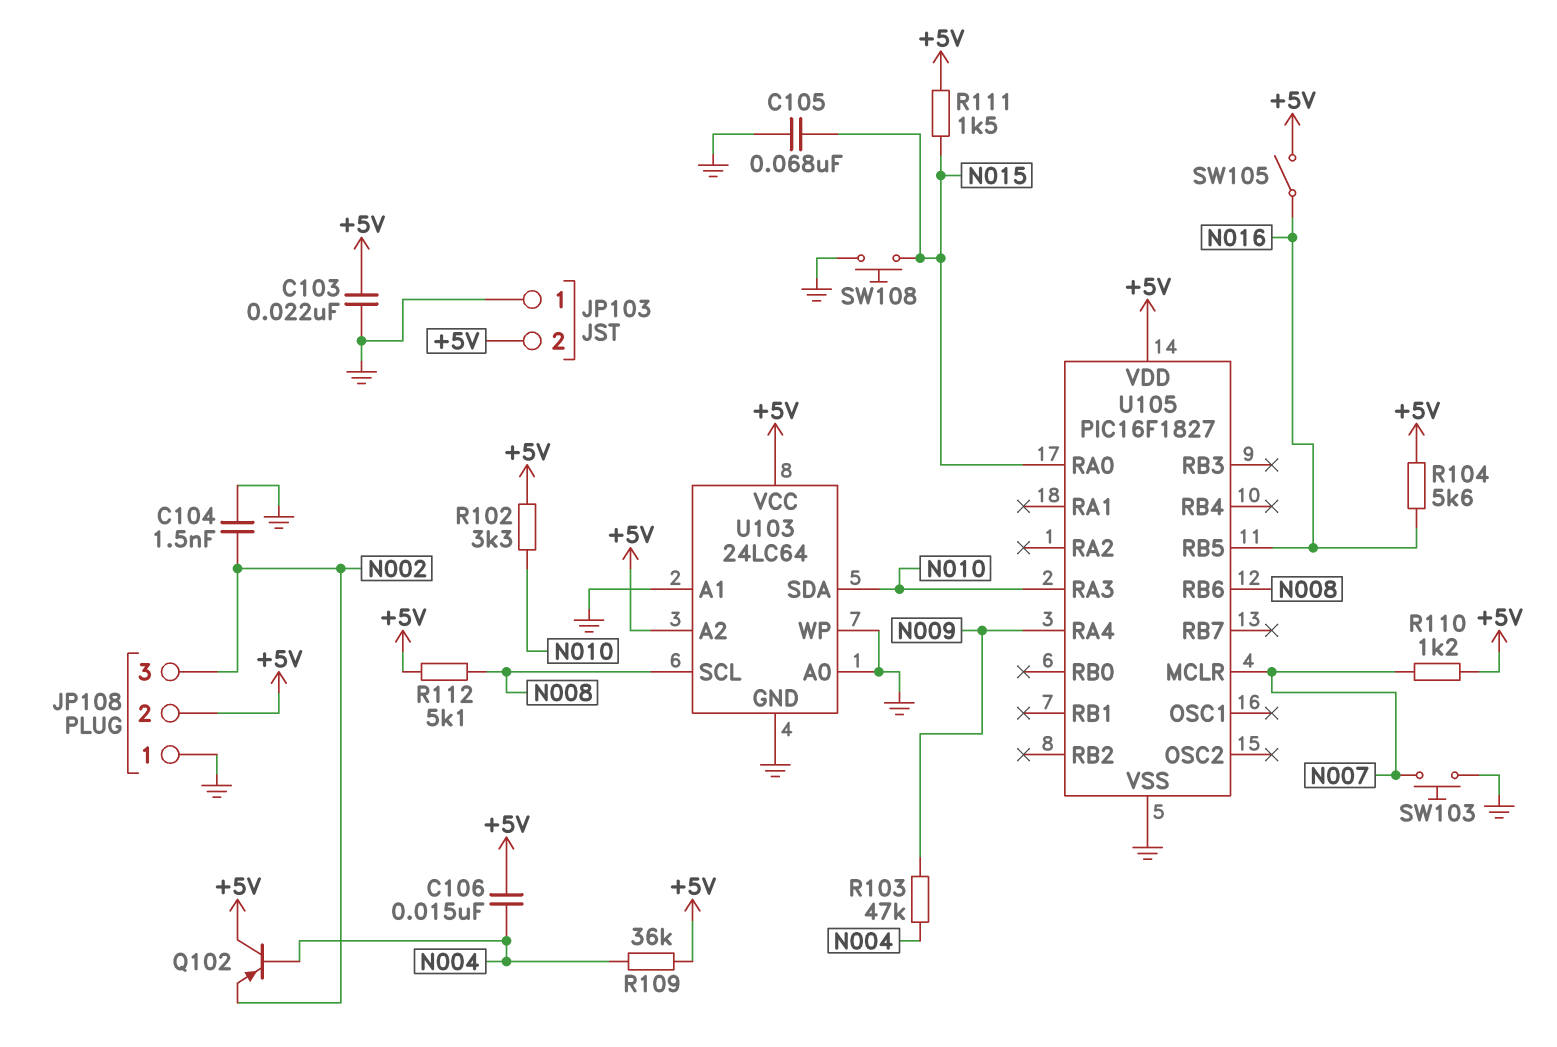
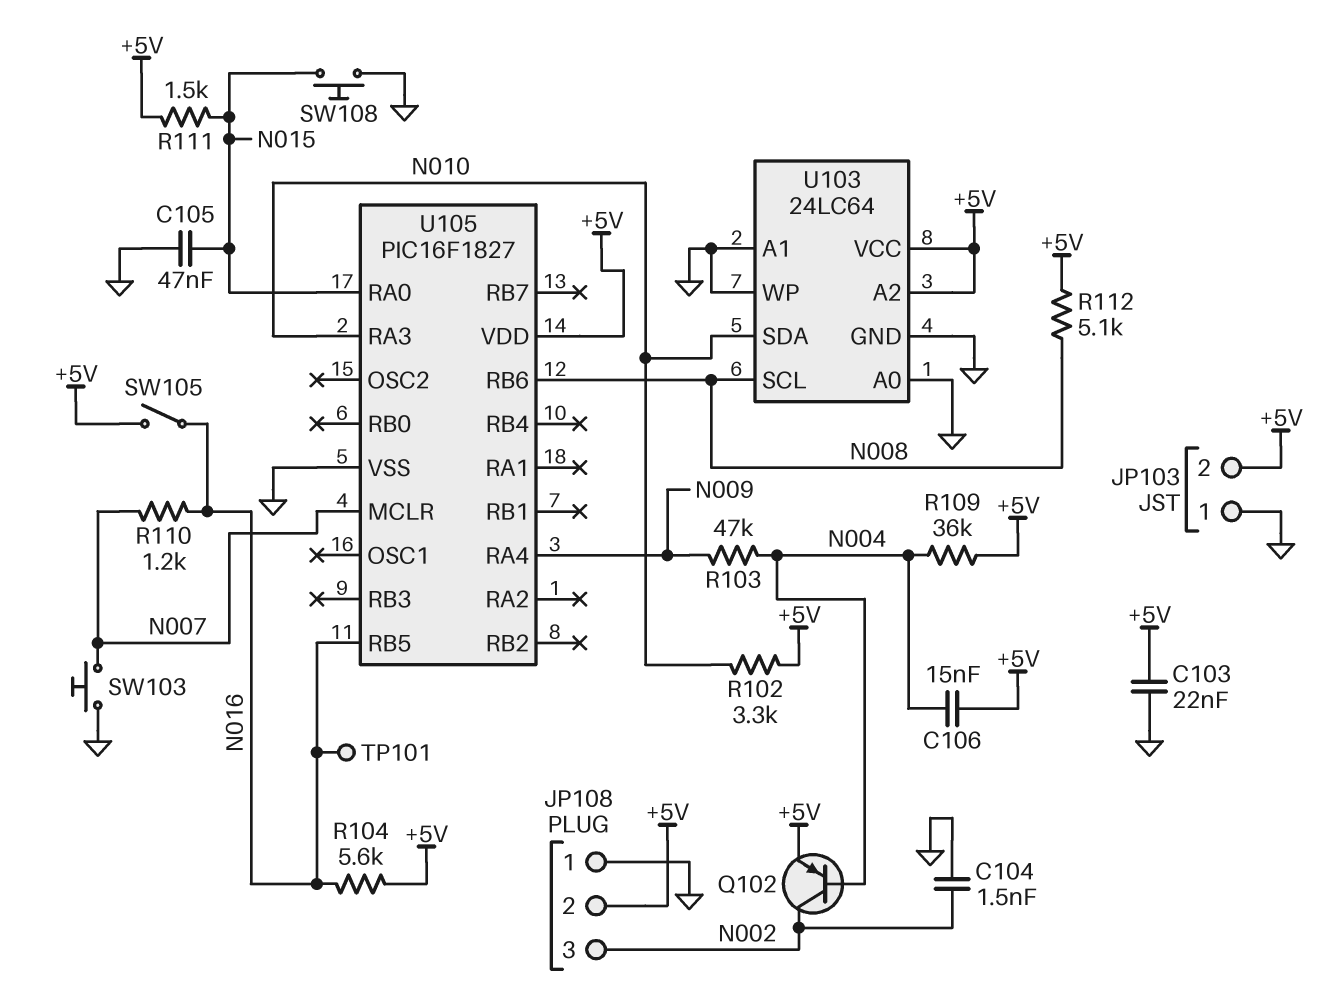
C105: 68nF (GND, N015) -> 47nF (GND, N015)
Q102: PNP (B N004, C +5V, E N002) -> PNP (B N004, C N002, E +5V)
R110: 1.2k (+5V, N007) -> 1.2k (N007, N016)
TP101: none -> test point (N016)

